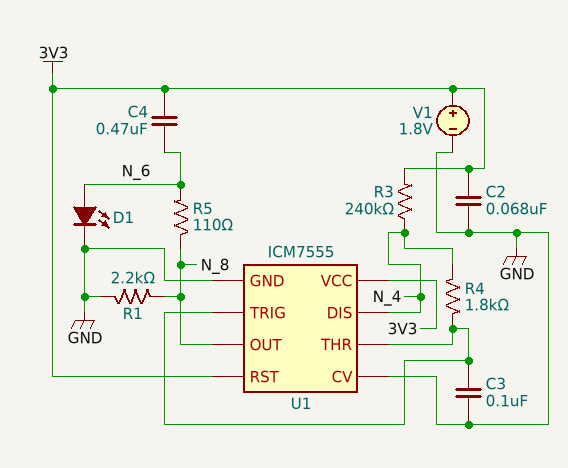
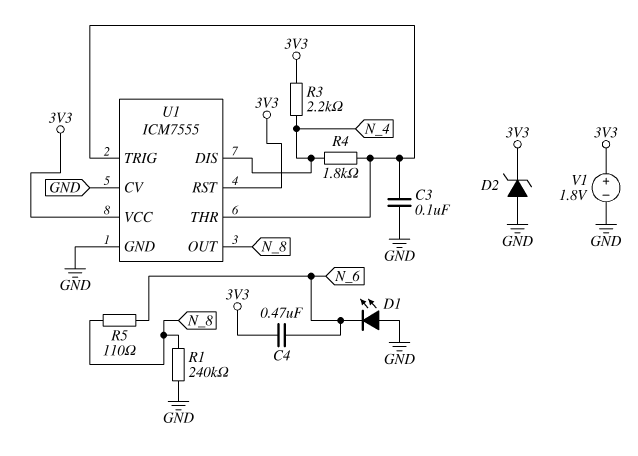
C2: 68nF (3V3, GND) -> none
D1: LED (A N_6, K GND) -> LED (A GND, K N_6)
D2: none -> zener (A GND, K 3V3)
R1: 2.2k (GND, N_8) -> 240k (GND, N_8)
R3: 240k (3V3, N_4) -> 2.2k (3V3, N_4)

